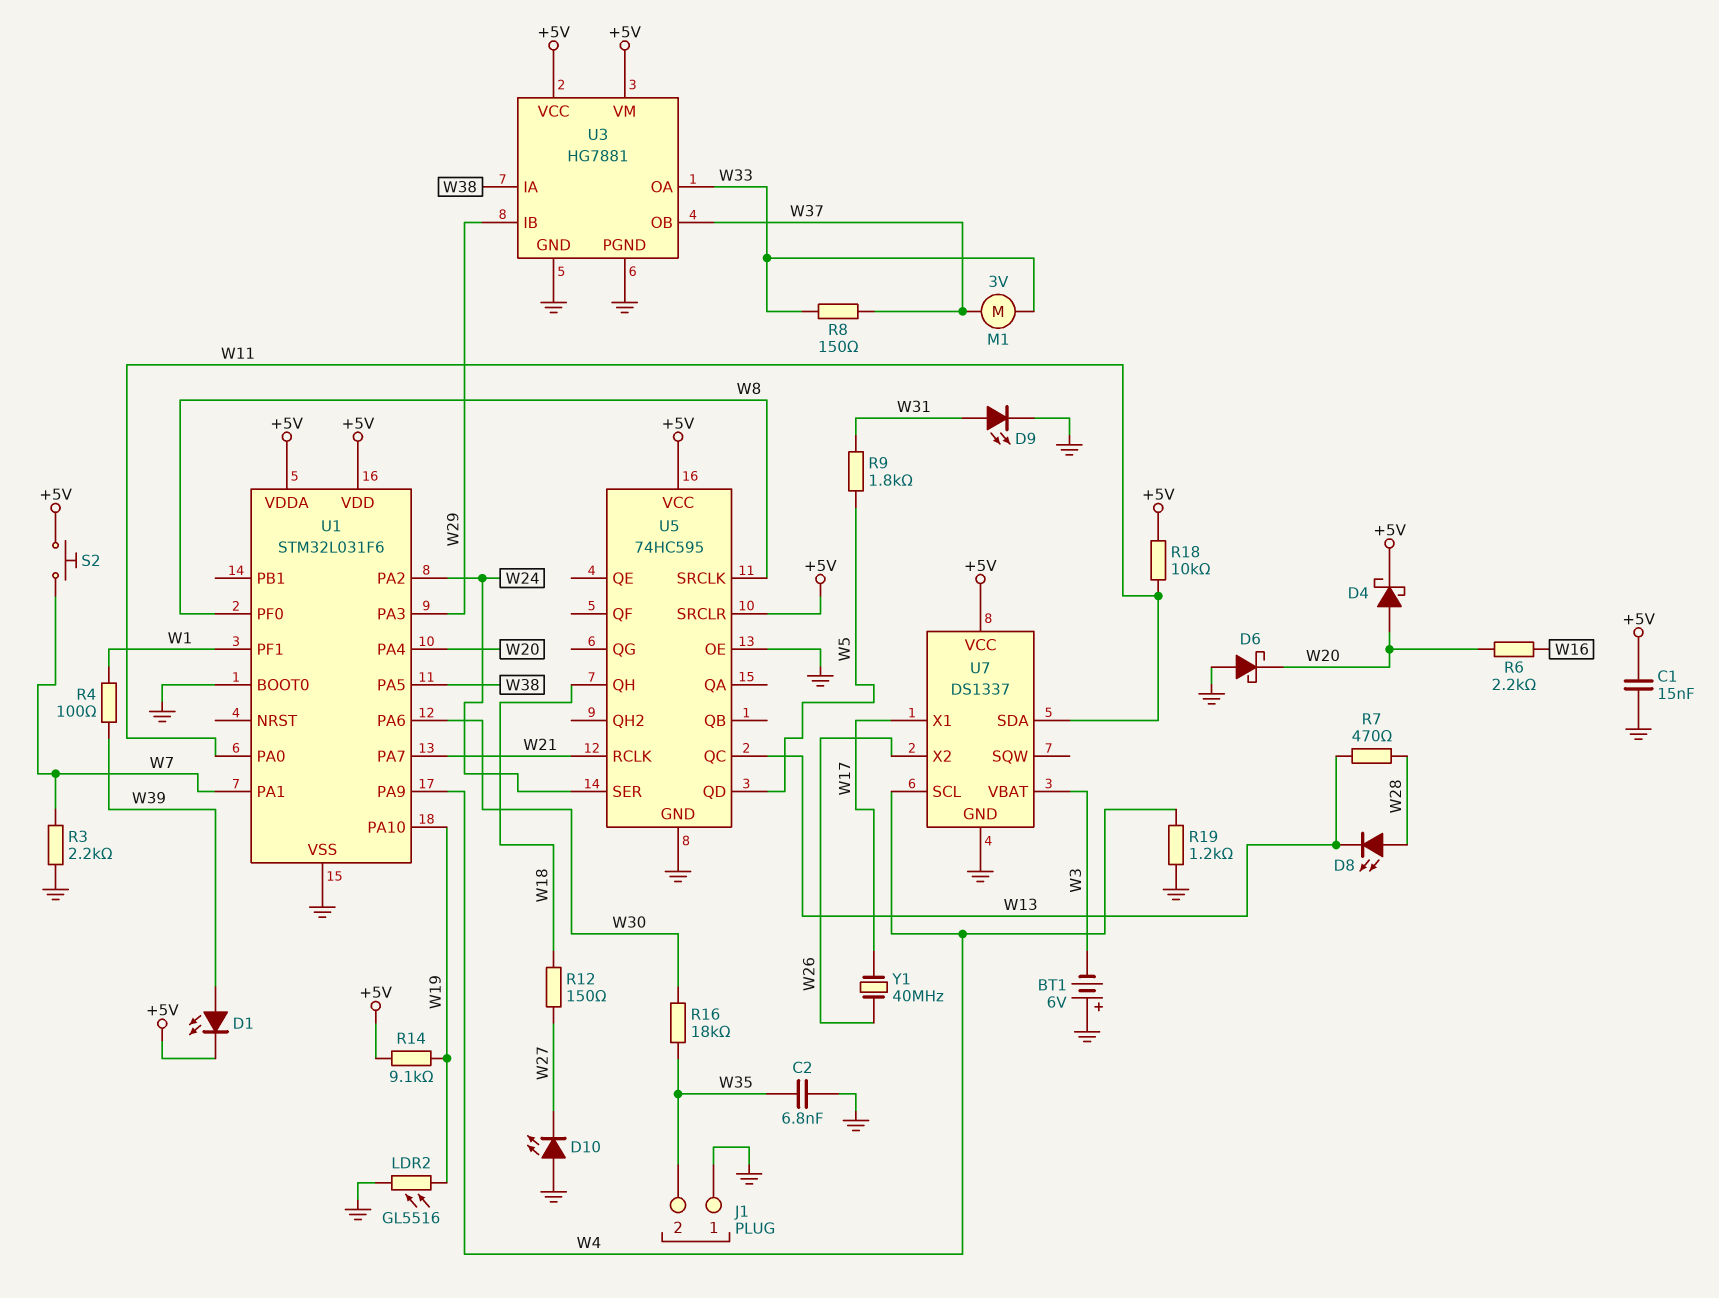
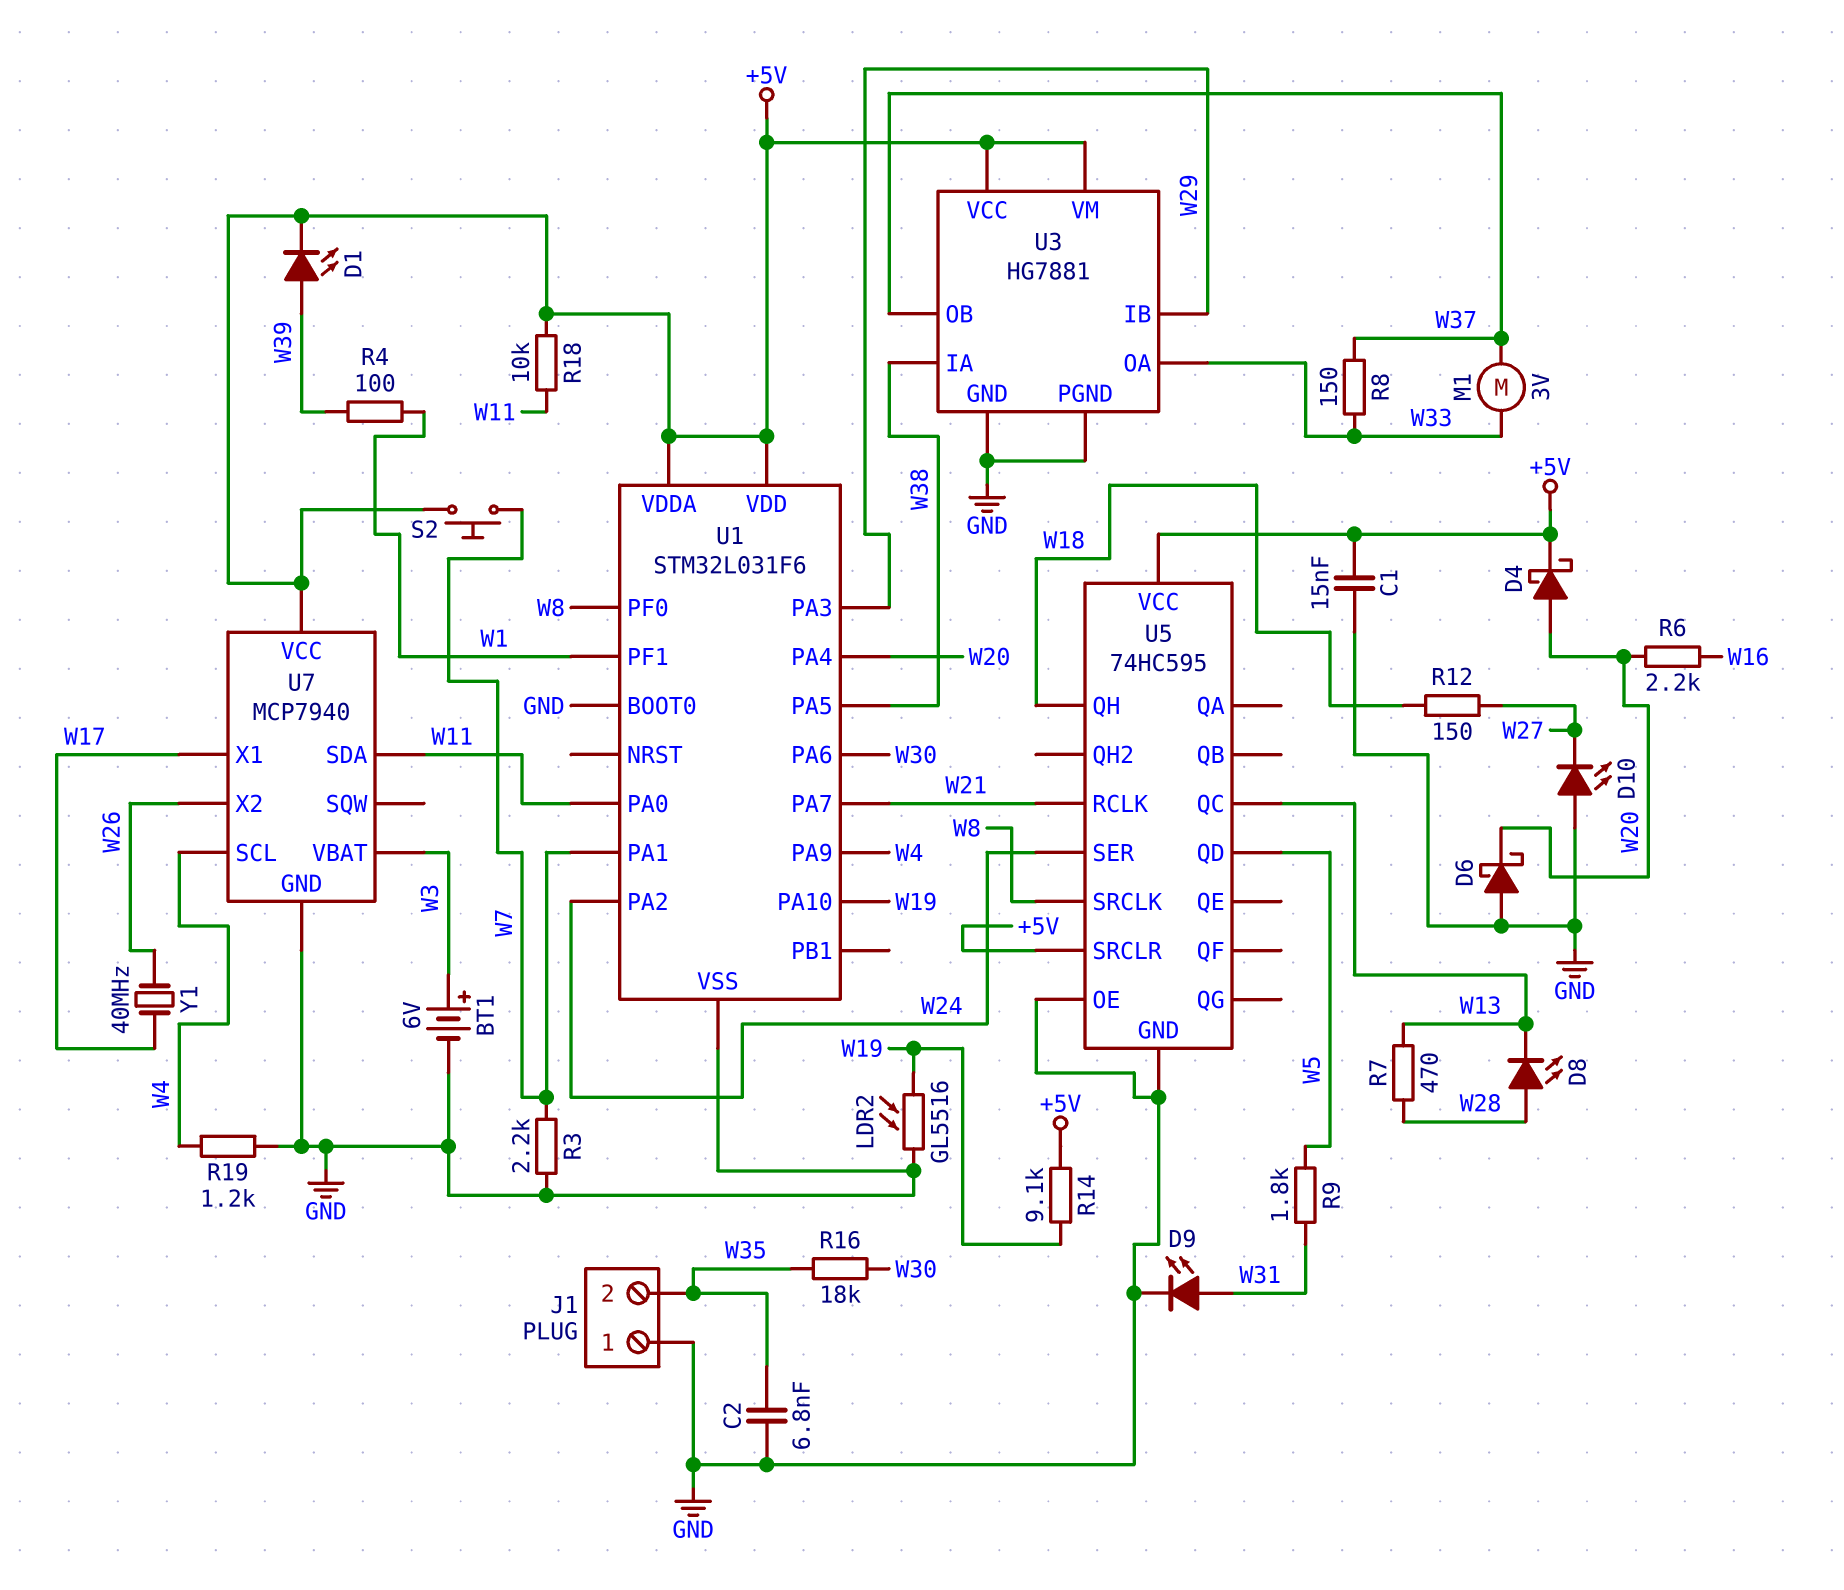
BT1: 6V (plus GND, minus W3) -> 6V (plus W3, minus GND)
U7: DS1337 -> MCP7940

